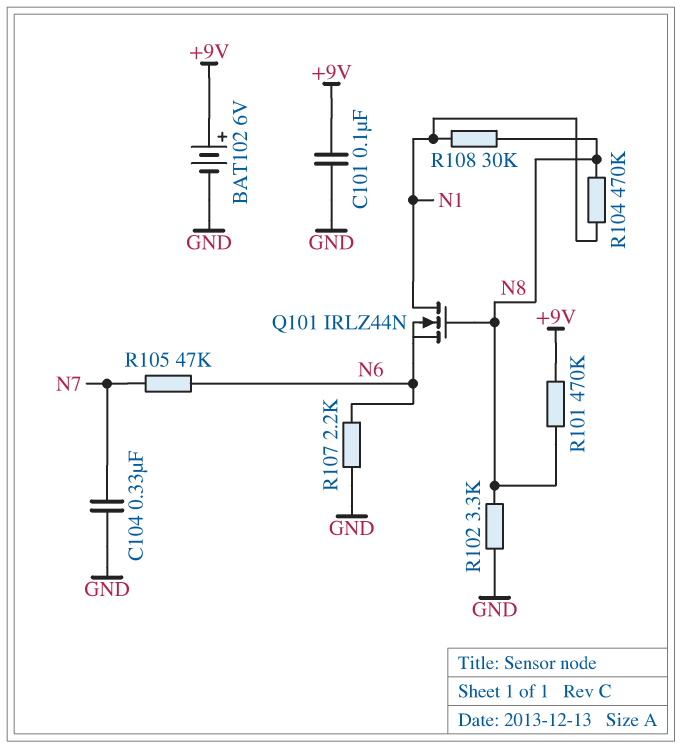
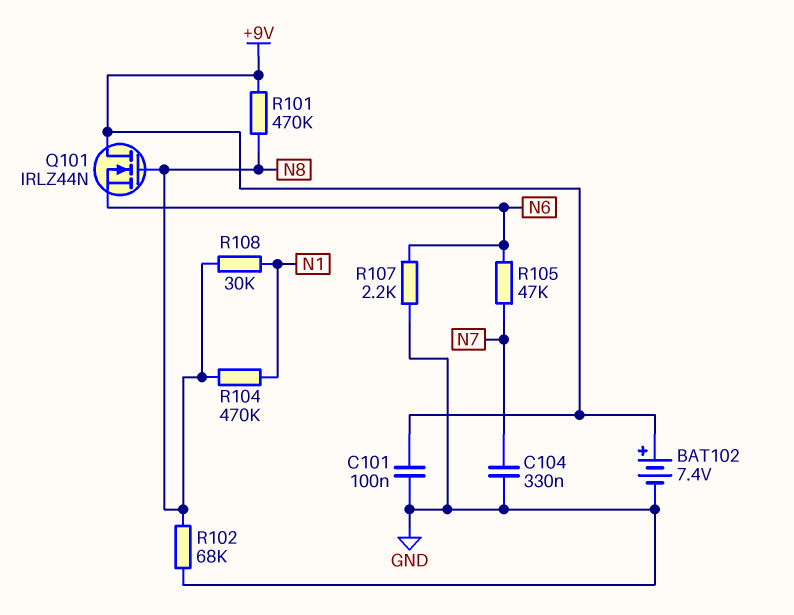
BAT102: 6V (plus +9V, minus GND) -> 7.4V (plus +9V, minus GND)
Q101: NMOS IRLZ44N (G N8, D N1, S N6) -> NMOS IRLZ44N (G N8, D +9V, S N6)
R102: 3.3k (GND, N8) -> 68k (GND, N8)

